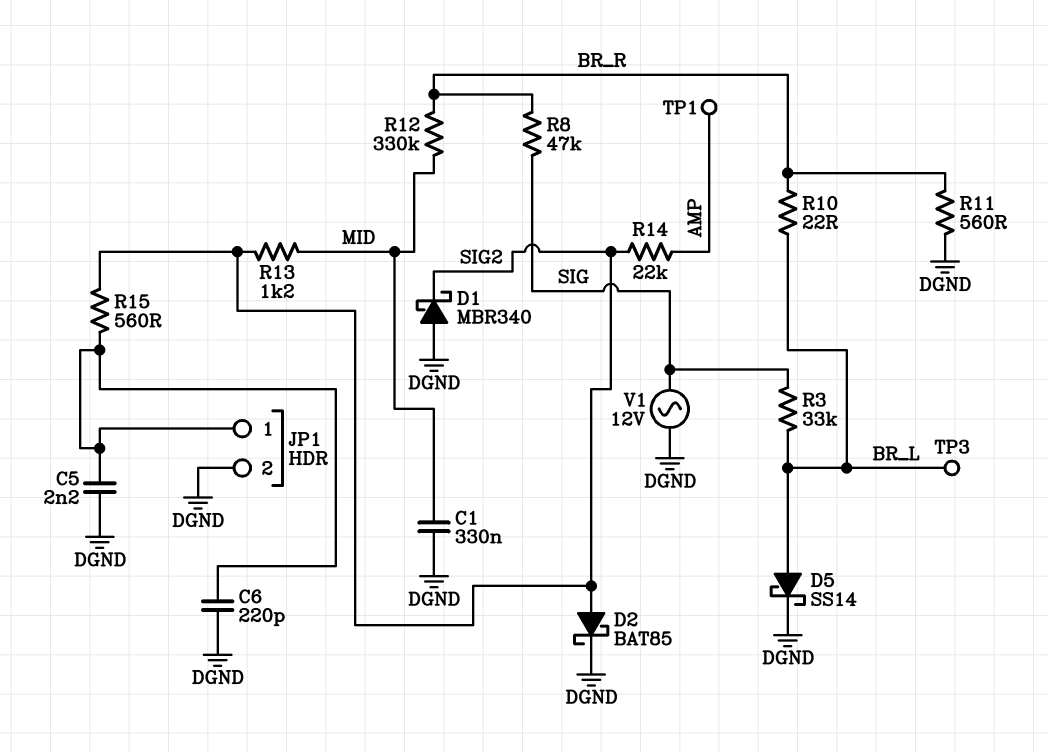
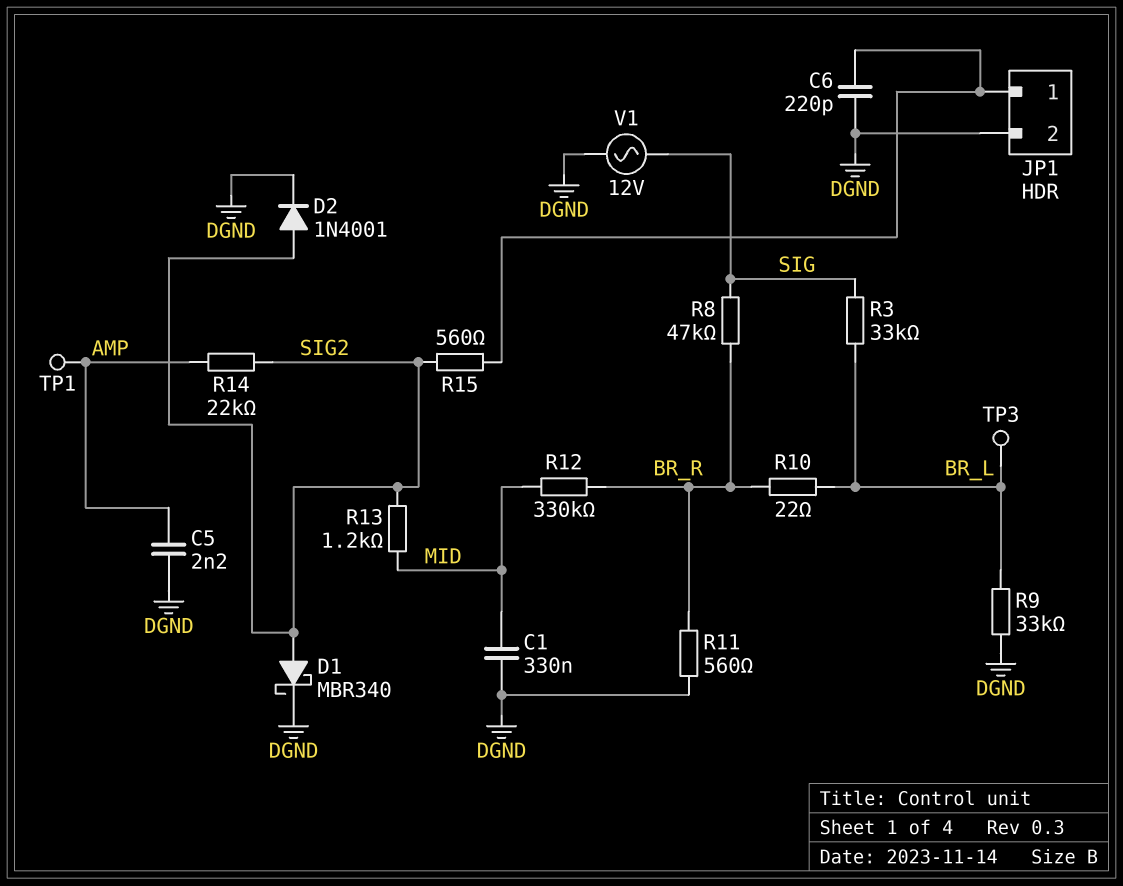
C5: 2.2nF (DGND, JP1/1) -> 2.2nF (AMP, DGND)
D1: schottky MBR340 (A DGND, K SIG2) -> schottky MBR340 (A SIG2, K DGND)
D2: schottky BAT85 (A SIG2, K DGND) -> diode 1N4001 (A SIG2, K DGND)
D5: schottky SS14 (A BR_L, K DGND) -> none
R9: none -> 33k (BR_L, DGND)

